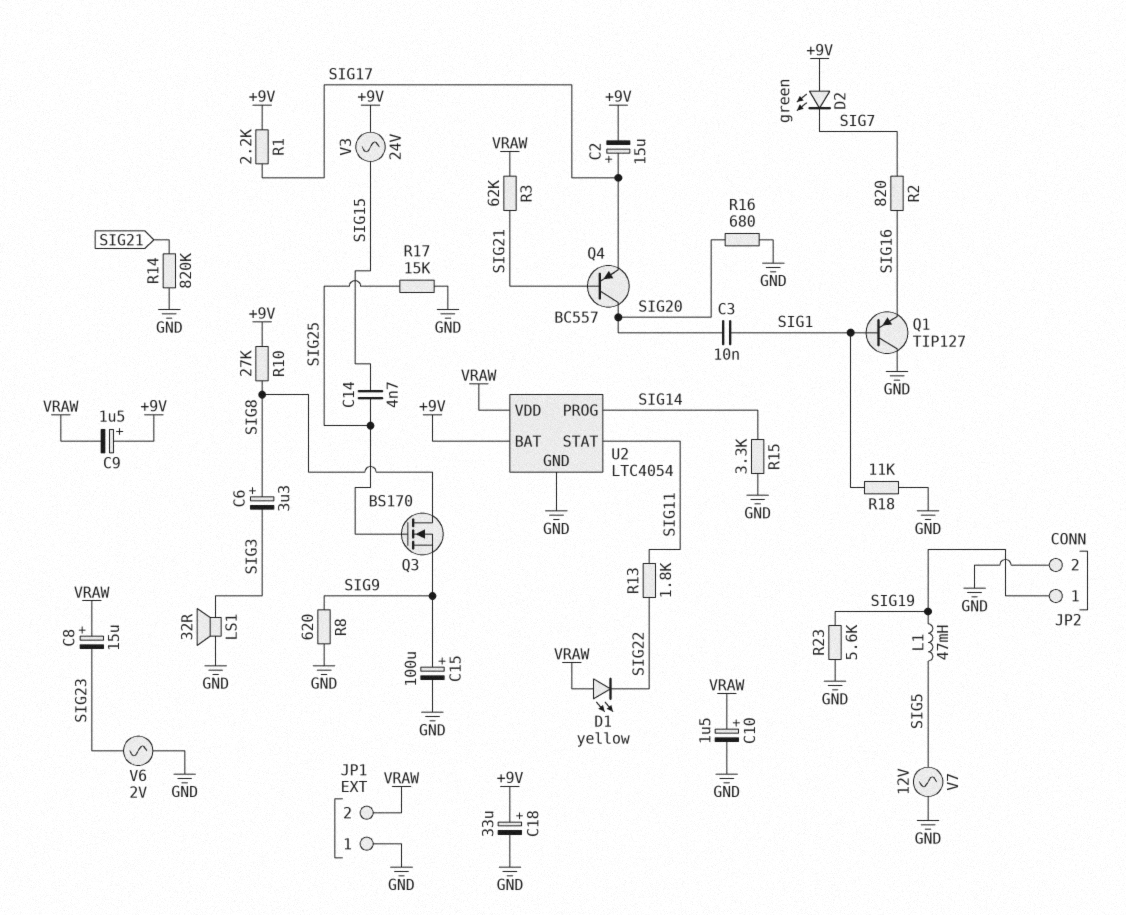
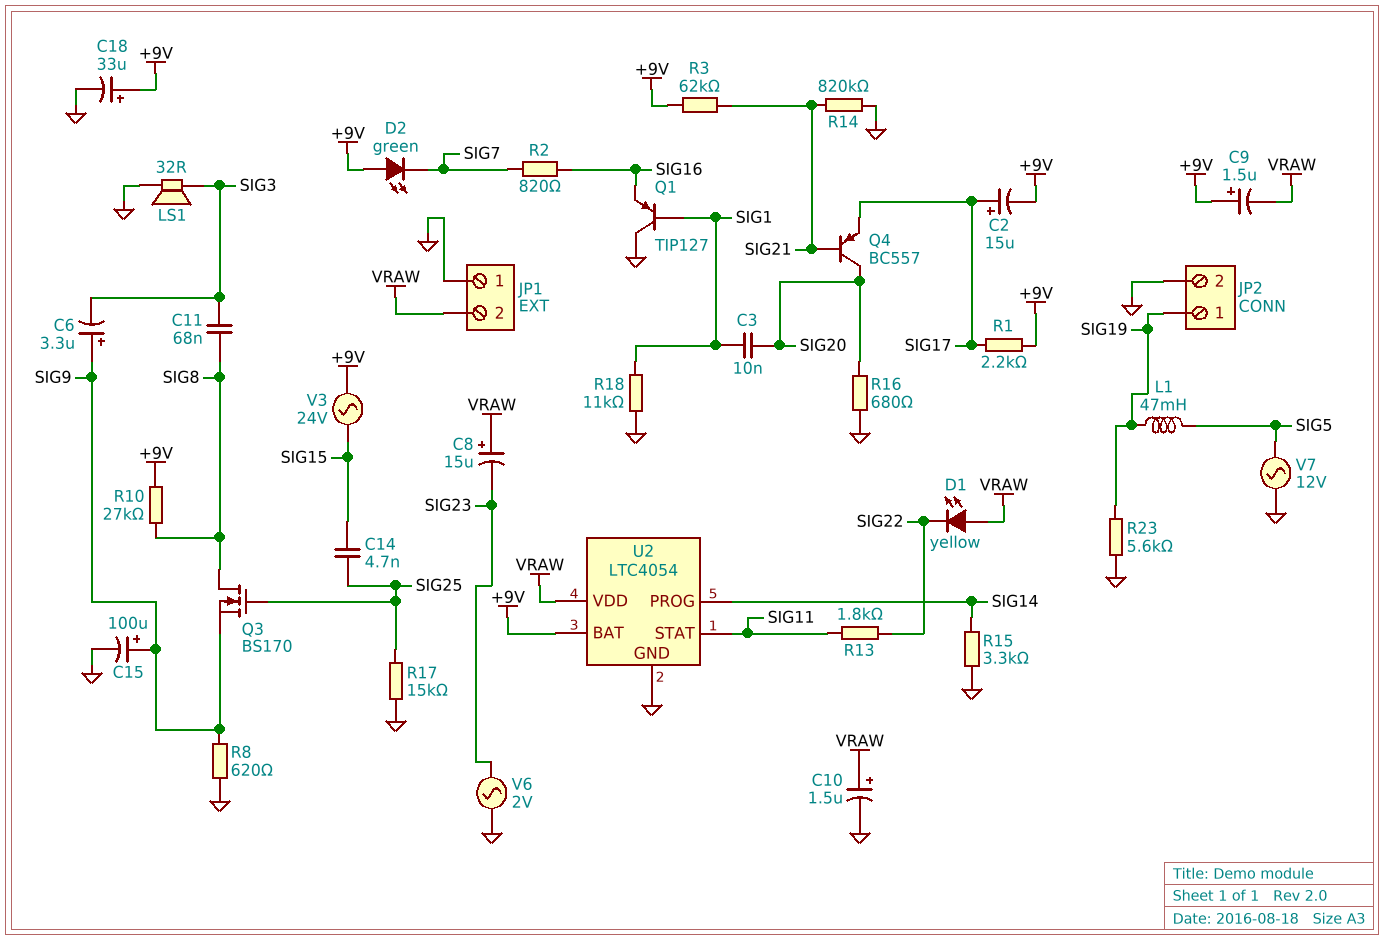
C6: 3.3uF (plus SIG8, minus SIG3) -> 3.3uF (plus SIG9, minus SIG3)
C11: none -> 68nF (SIG3, SIG8)
R3: 62k (SIG21, VRAW) -> 62k (+9V, SIG21)

